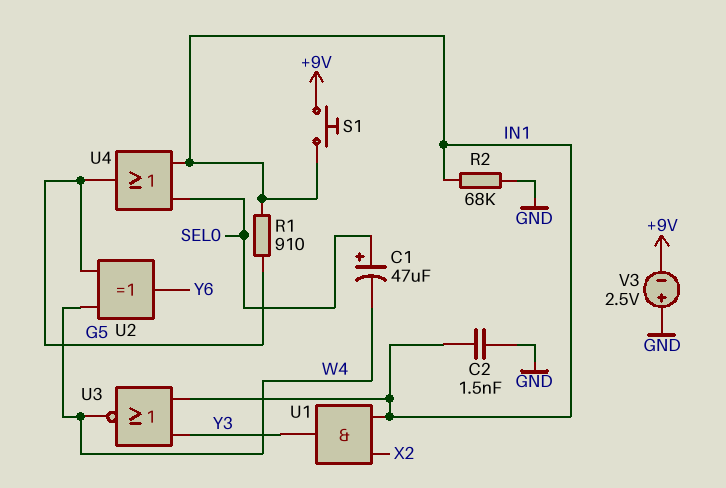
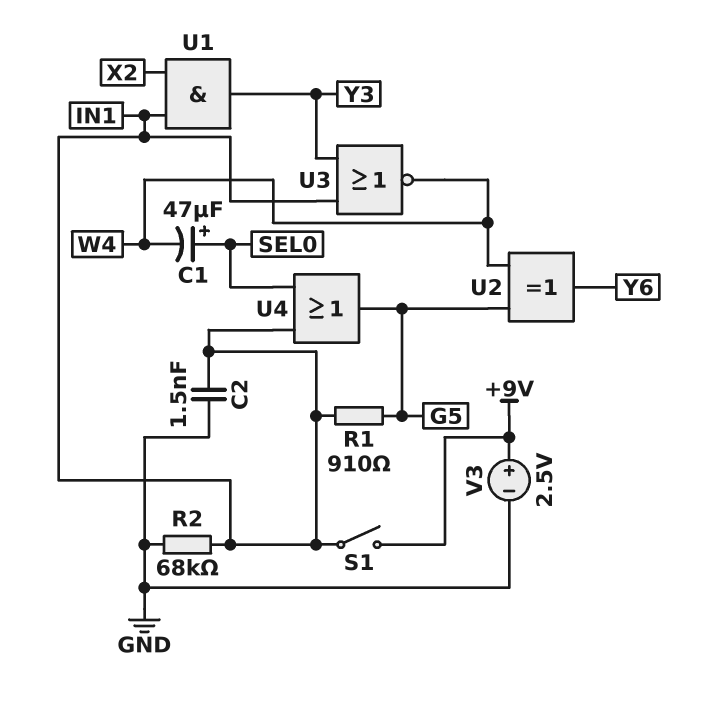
S1: button (+9V, IN1) -> switch (+9V, IN1)
V3: 2.5V (plus GND, minus +9V) -> 2.5V (plus +9V, minus GND)

